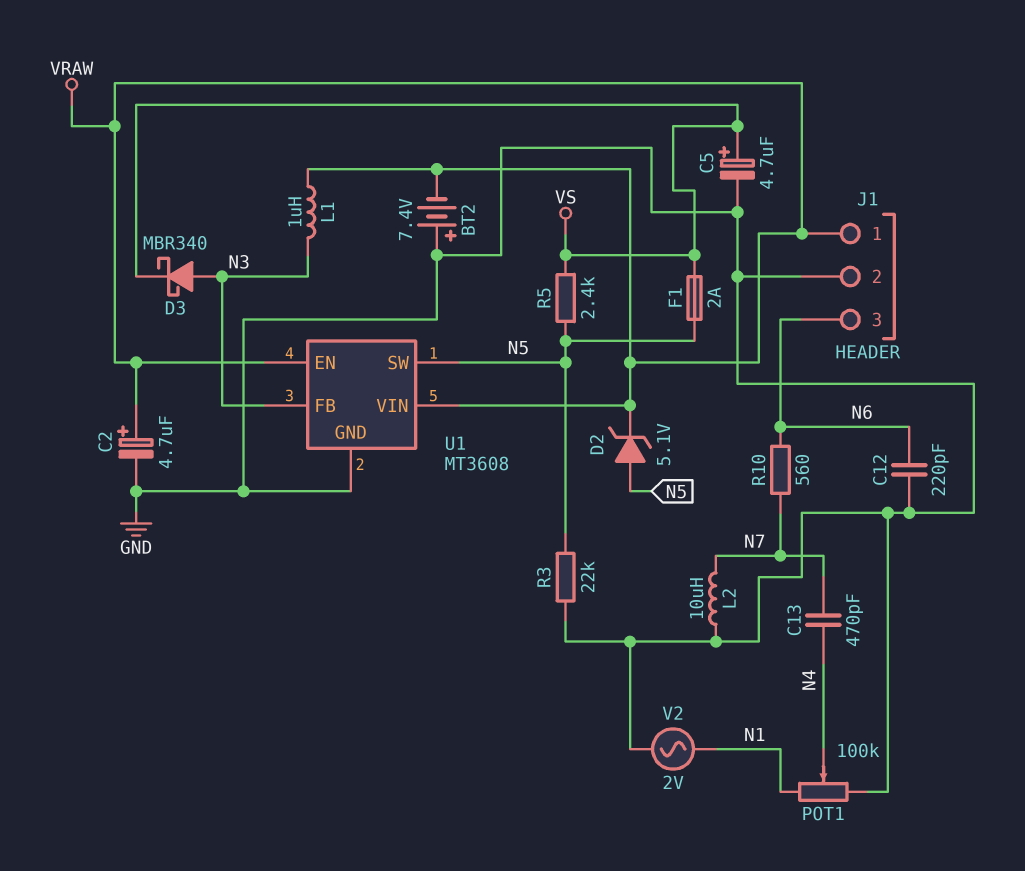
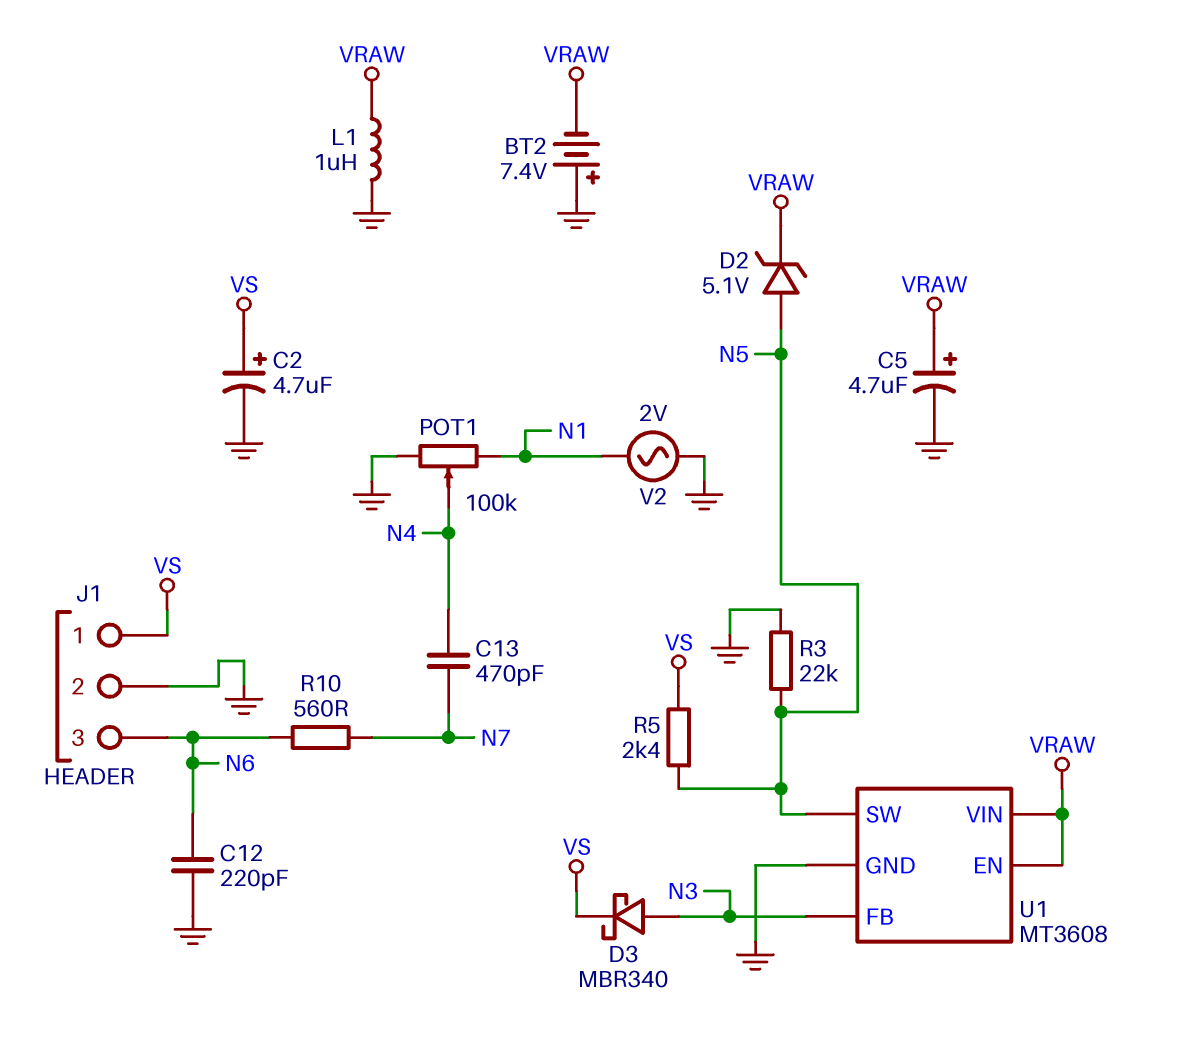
C2: 4.7uF (plus VRAW, minus GND) -> 4.7uF (plus VS, minus GND)
C5: 4.7uF (plus VS, minus GND) -> 4.7uF (plus VRAW, minus GND)
F1: 2A (N5, VS) -> none
J1 pin 1: VRAW -> VS
L1: 1uH (N3, VRAW) -> 1uH (GND, VRAW)
L2: 10uH (GND, N7) -> none

